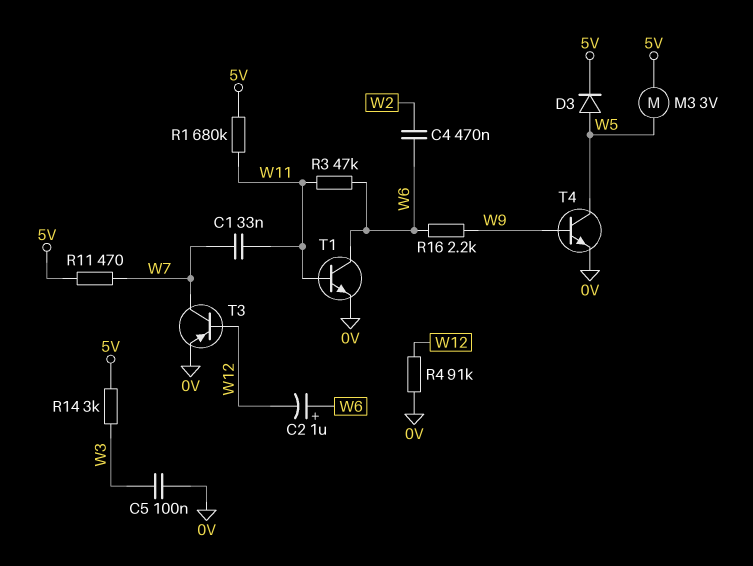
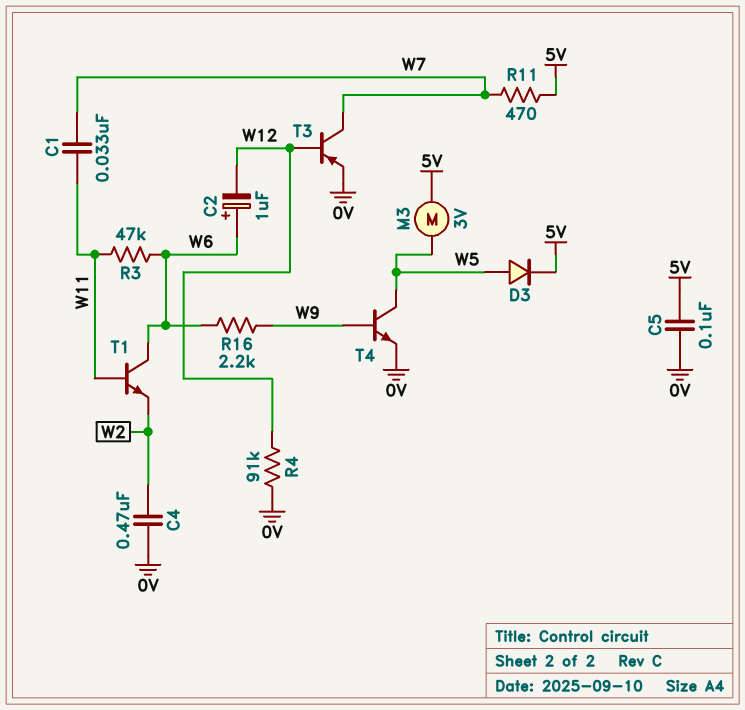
C4: 470nF (W2, W6) -> 470nF (0V, W2)
C5: 100nF (0V, W3) -> 100nF (0V, 5V)
R1: 680k (5V, W11) -> none
R14: 3k (5V, W3) -> none
T1: NPN (B W11, C W6, E 0V) -> NPN (B W11, C W6, E W2)

